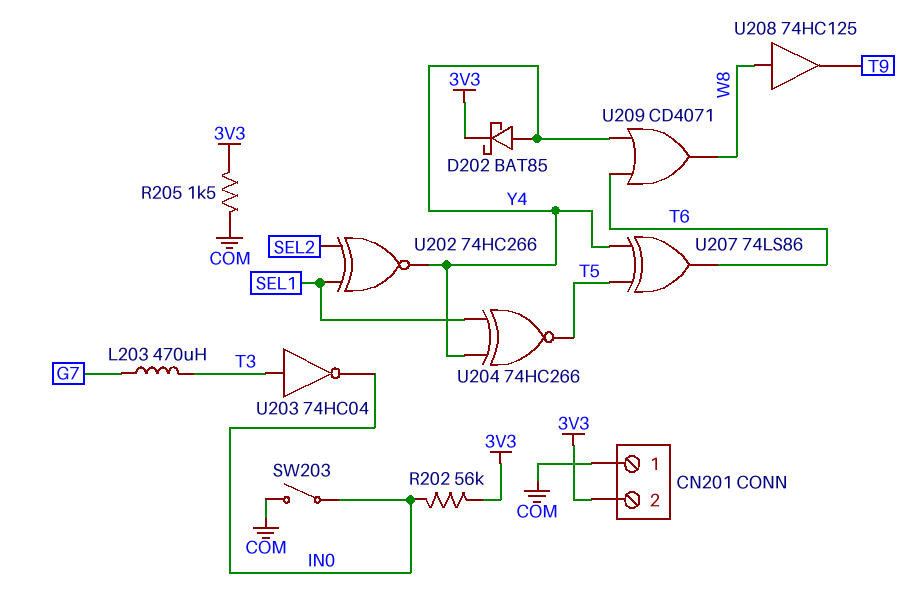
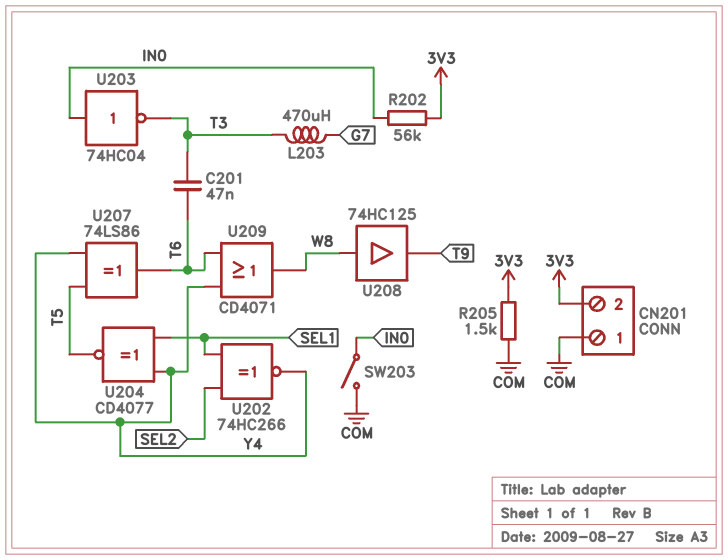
C201: none -> 47nF (T3, T6)
D202: schottky BAT85 (A Y4, K 3V3) -> none
U203: NOT 74HC04 (in T3, out IN0) -> NOT 74HC04 (in IN0, out T3)
U204: XNOR 74HC266 (in SEL1, in Y4, out T5) -> XNOR CD4077 (in SEL1, in Y4, out T5)

